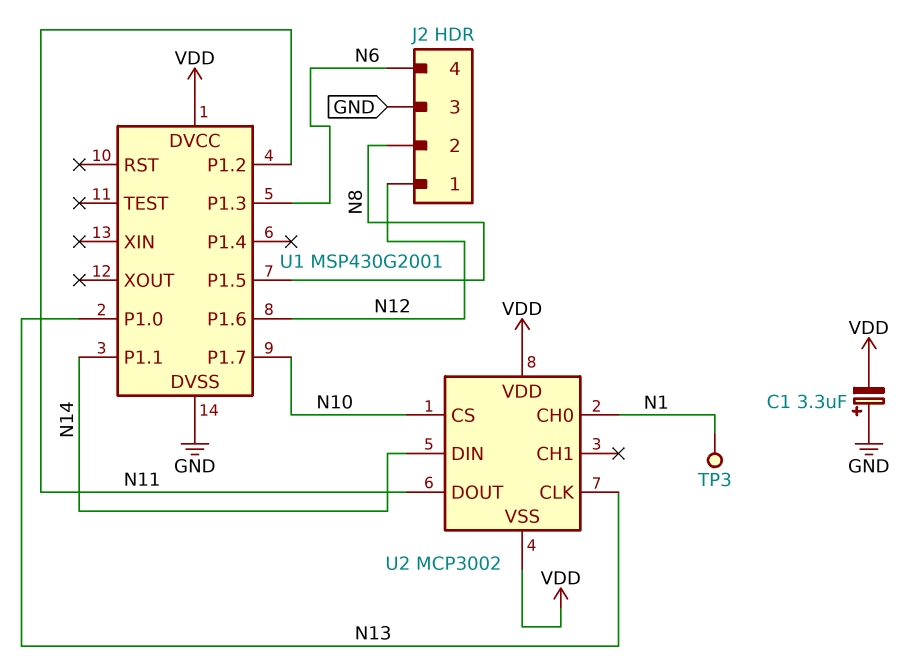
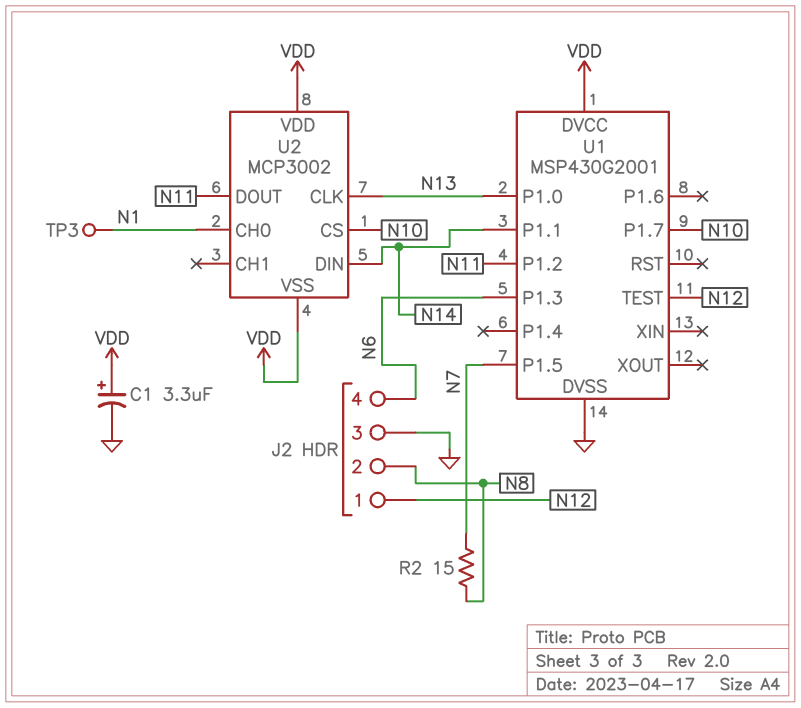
C1: 3.3uF (plus GND, minus VDD) -> 3.3uF (plus VDD, minus GND)
R2: none -> 15 (N7, N8)
U1 pin P1.5: N8 -> N7
U1 pin P1.6: N12 -> none
U1 pin TEST: none -> N12

